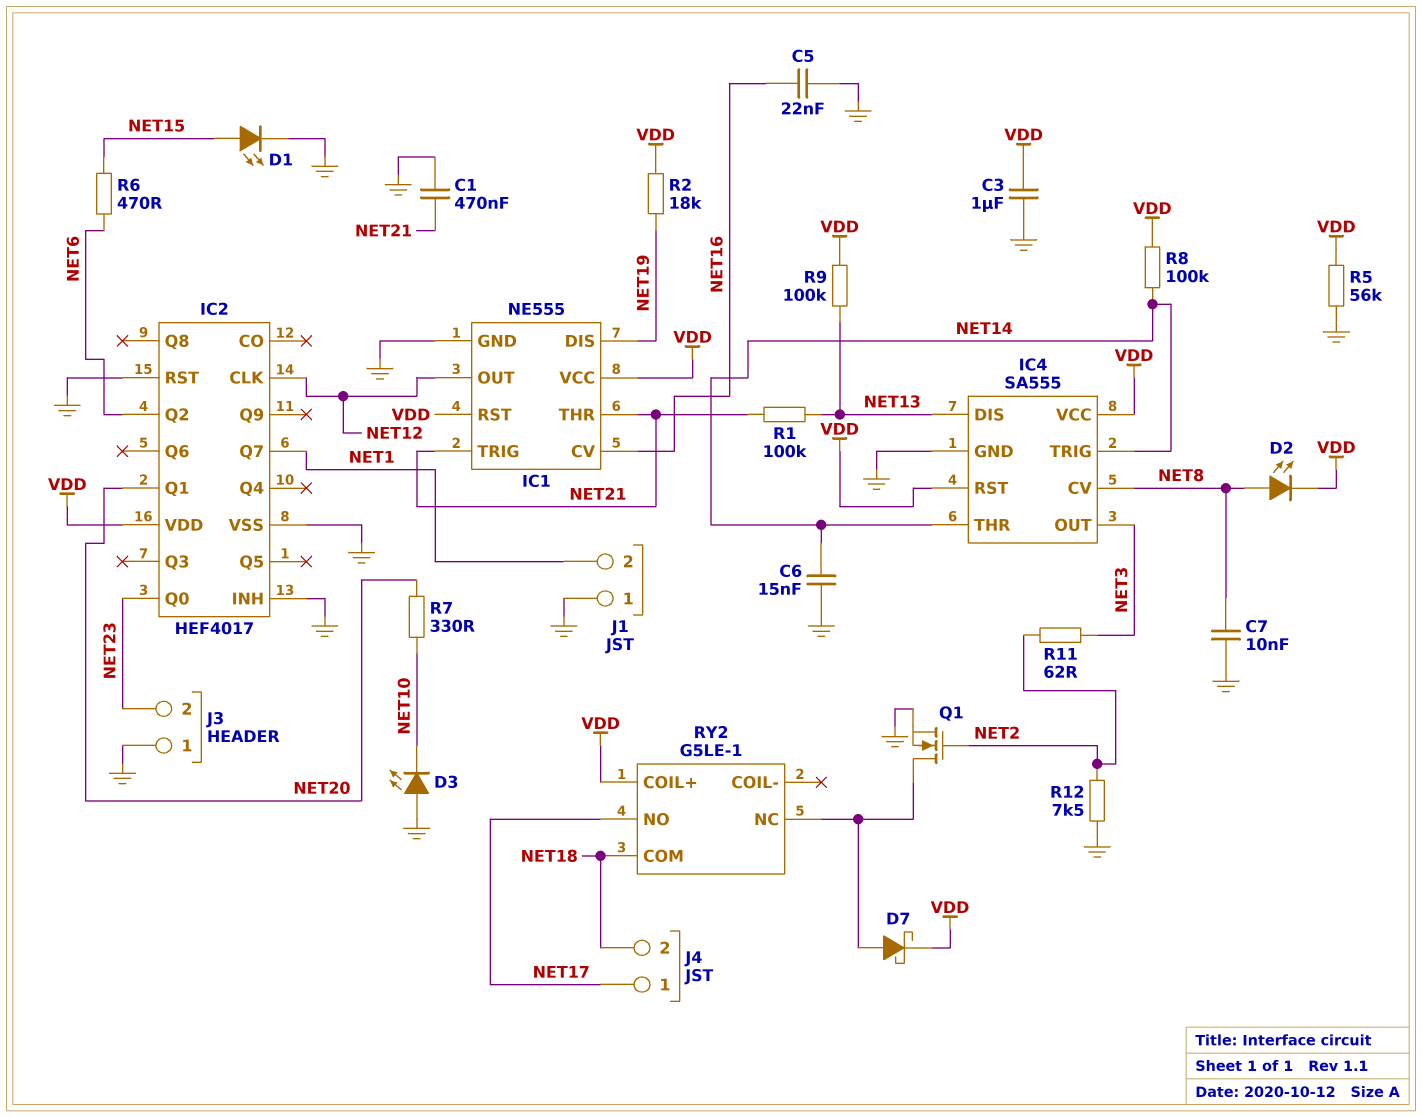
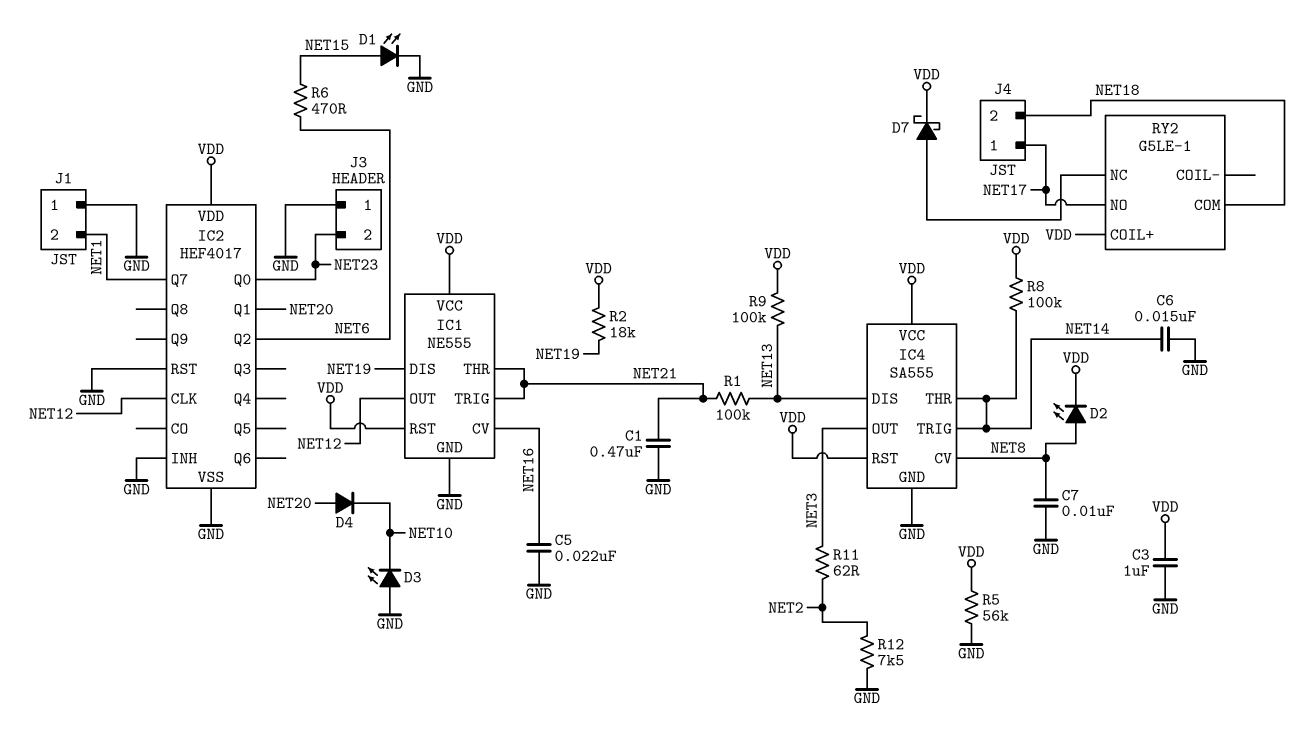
D4: none -> diode (A NET20, K NET10)
Q1: NMOS (G NET2, D RY2/NC, S GND) -> none
R7: 330 (NET10, NET20) -> none

